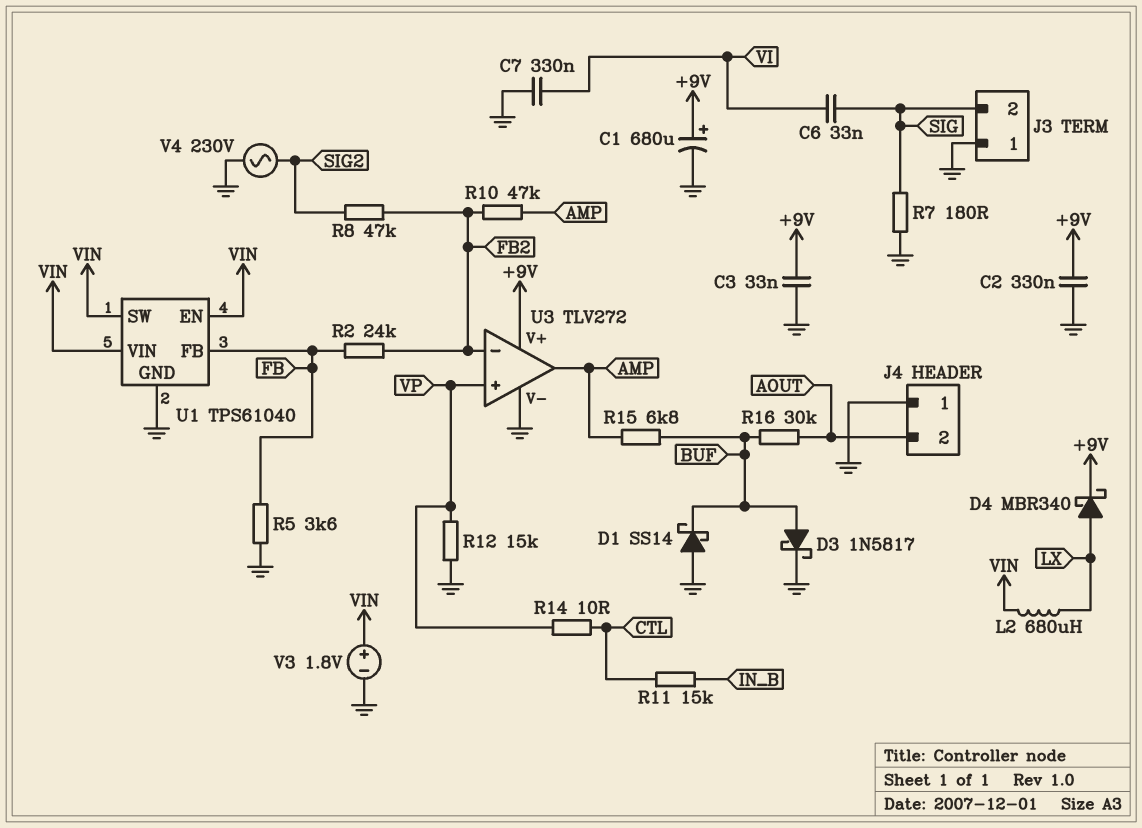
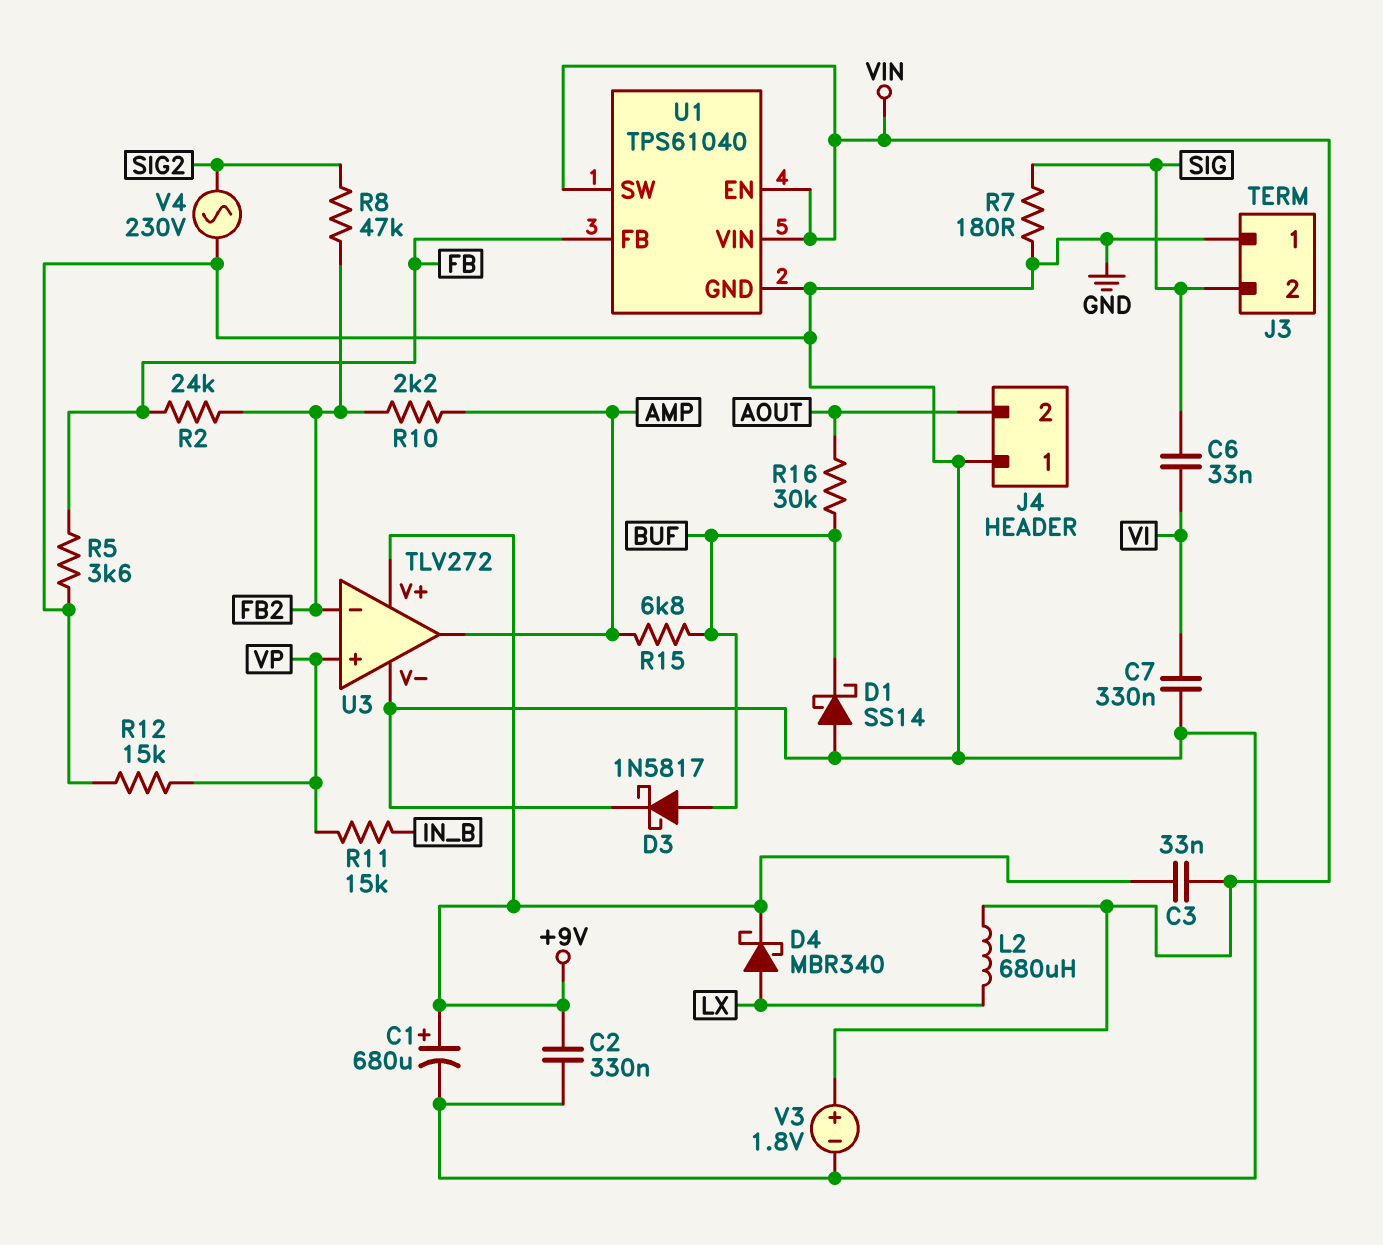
C3: 33nF (+9V, GND) -> 33nF (+9V, VIN)
R10: 47k (AMP, FB2) -> 2.2k (AMP, FB2)
R11: 15k (CTL, IN_B) -> 15k (IN_B, VP)
R14: 10 (CTL, VP) -> none

